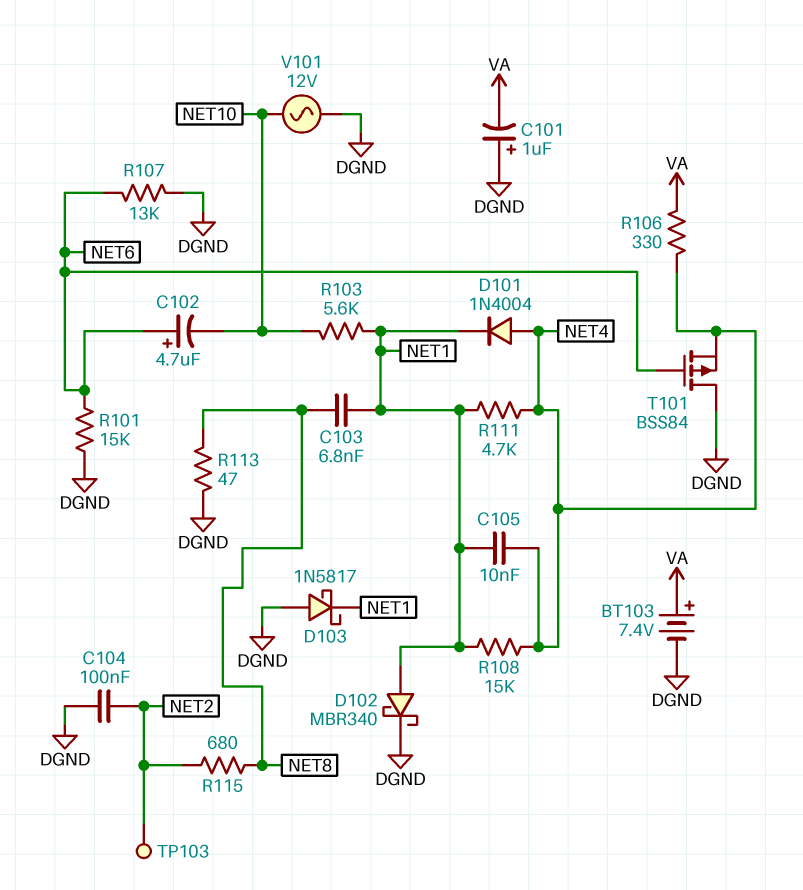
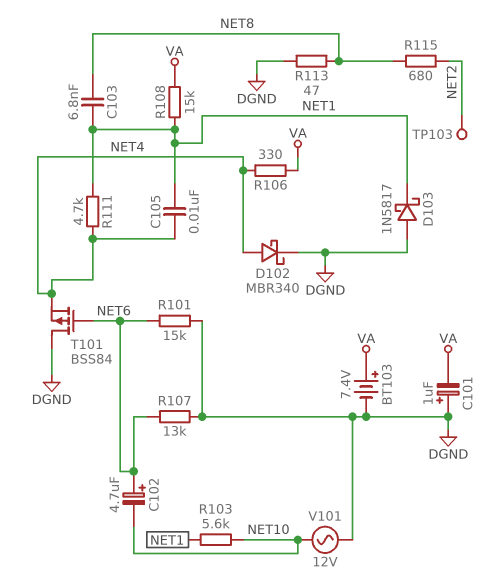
C104: 100nF (DGND, NET2) -> none
D101: diode 1N4004 (A NET4, K NET1) -> none
D102: schottky MBR340 (A NET1, K DGND) -> schottky MBR340 (A NET4, K DGND)
R108: 15k (NET1, NET4) -> 15k (NET1, VA)

